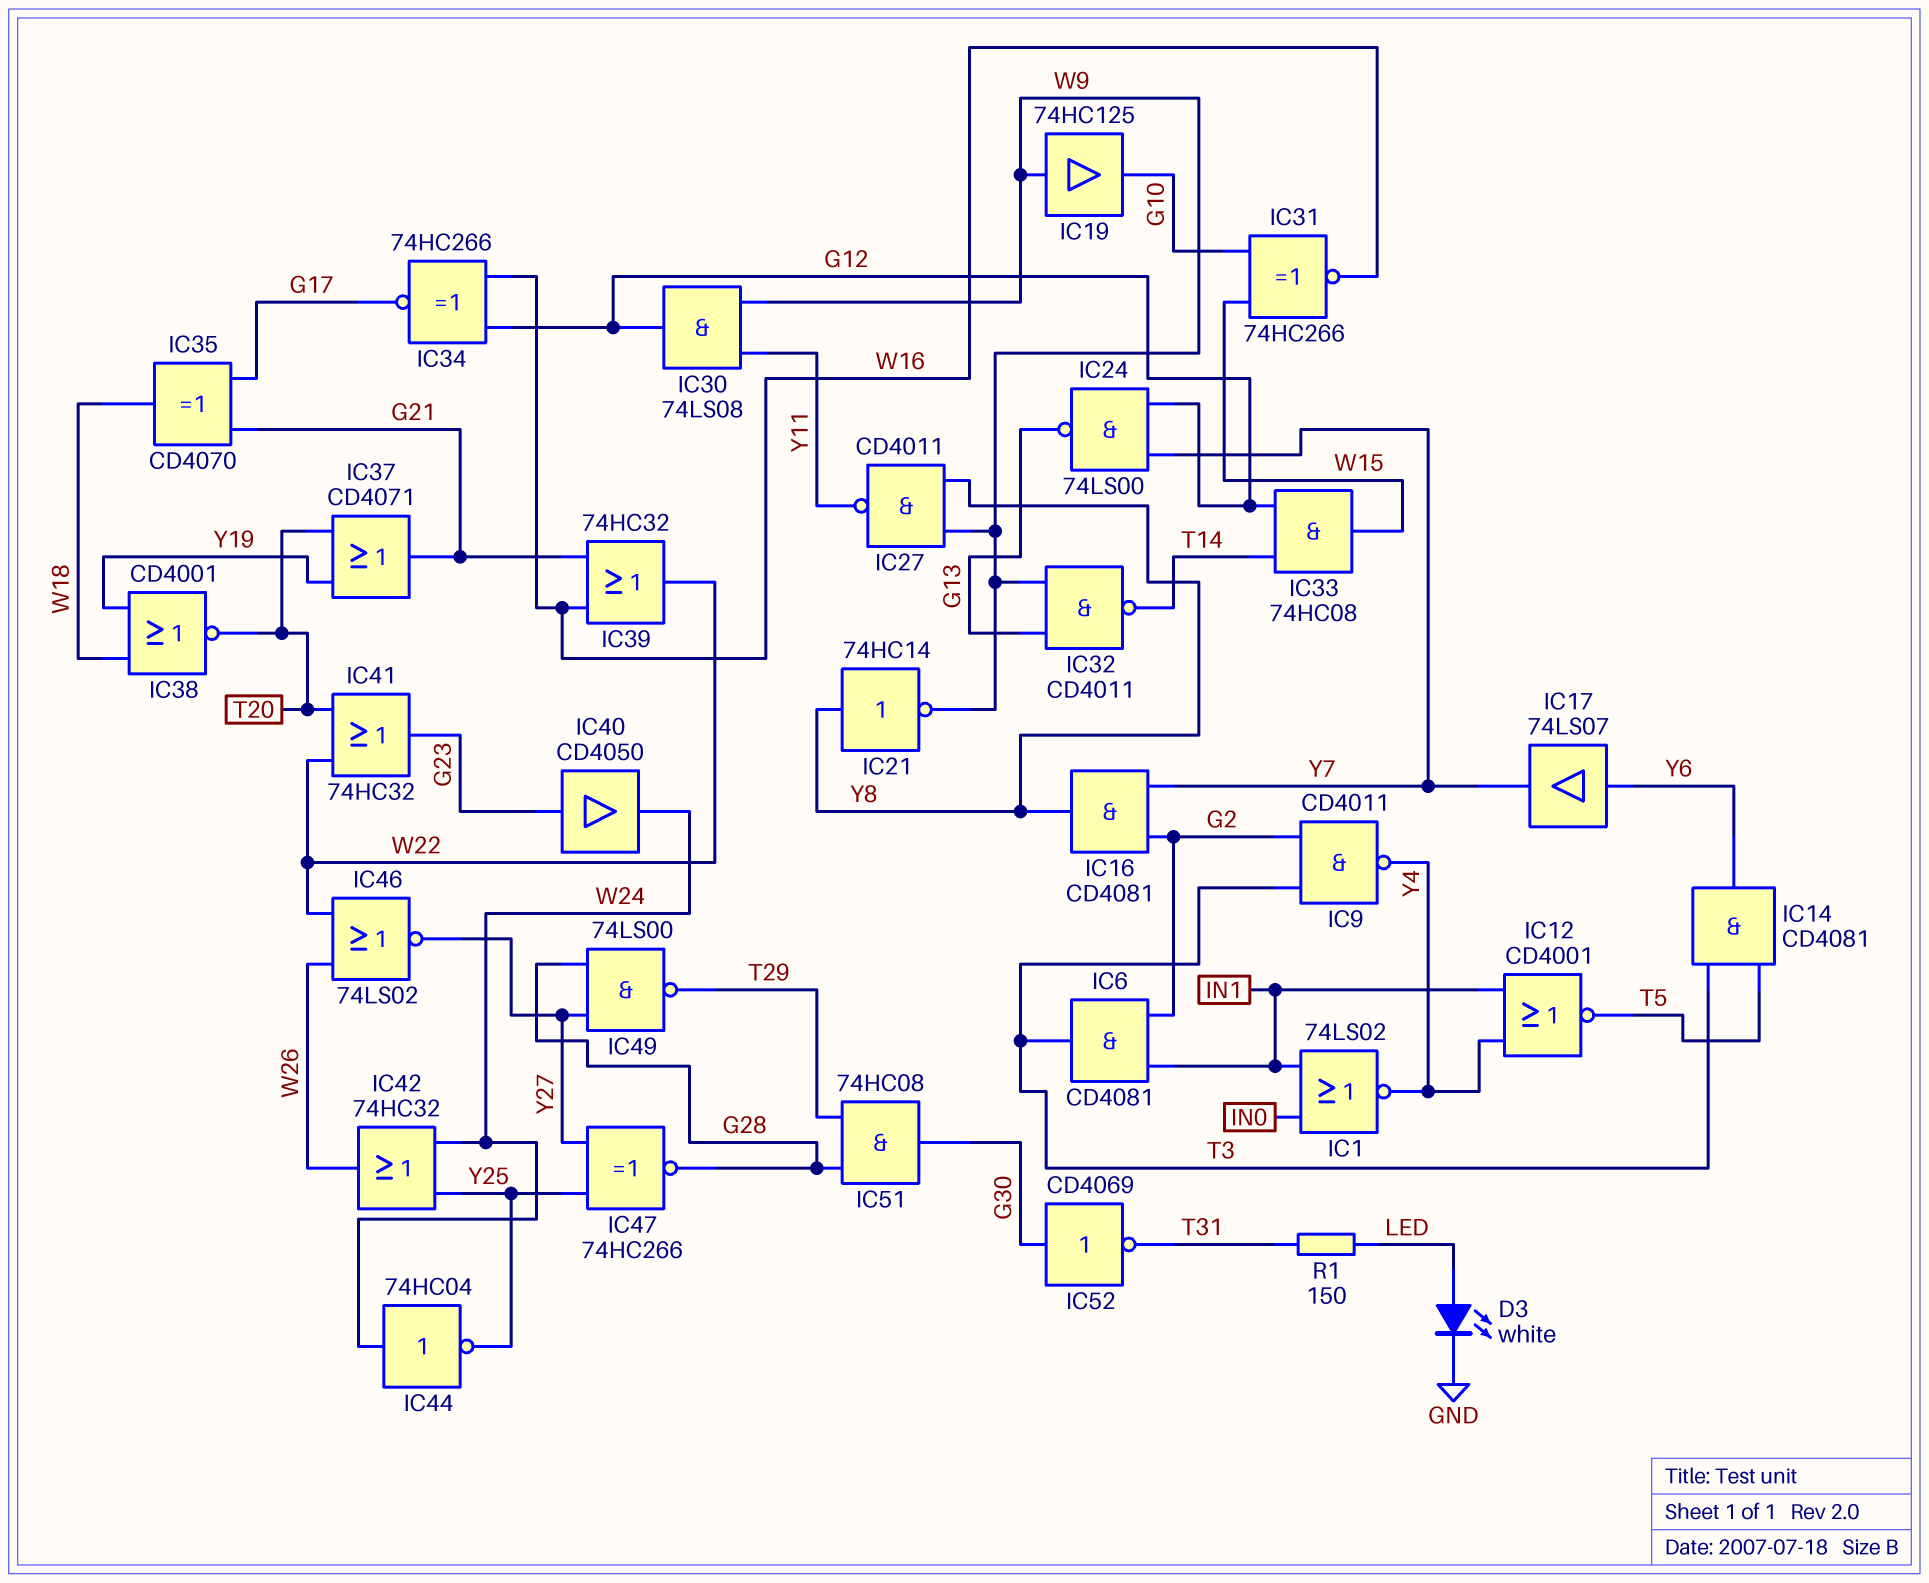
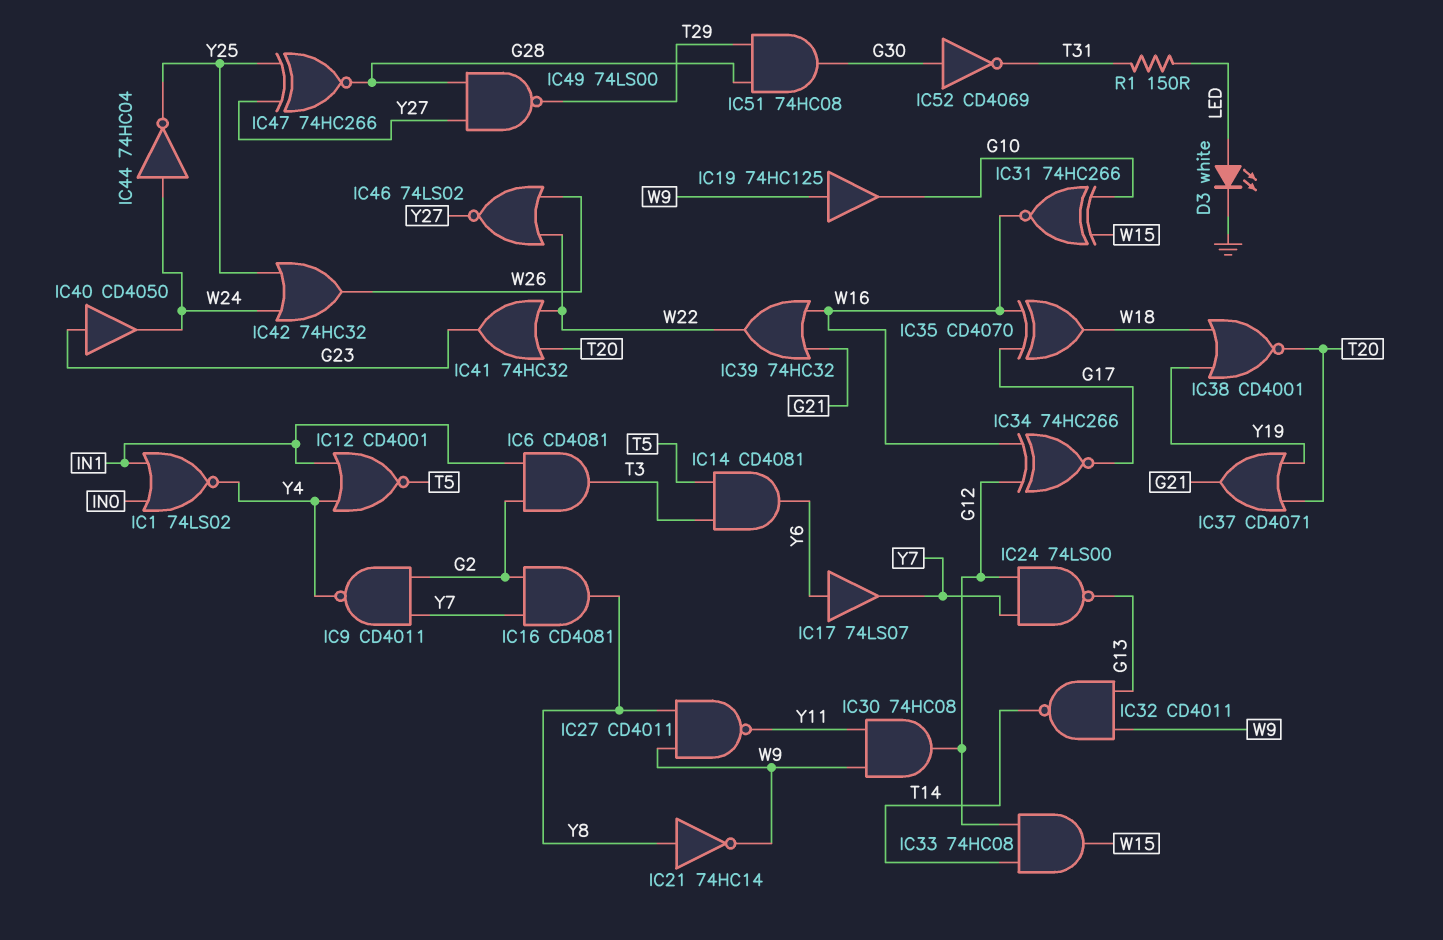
IC9: NAND CD4011 (in G2, in T3, out Y4) -> NAND CD4011 (in G2, in Y7, out Y4)
IC30: AND 74LS08 (in W9, in Y11, out G12) -> AND 74HC08 (in W9, in Y11, out G12)
IC35: XOR CD4070 (in G17, in G21, out W18) -> XOR CD4070 (in G17, in W16, out W18)

